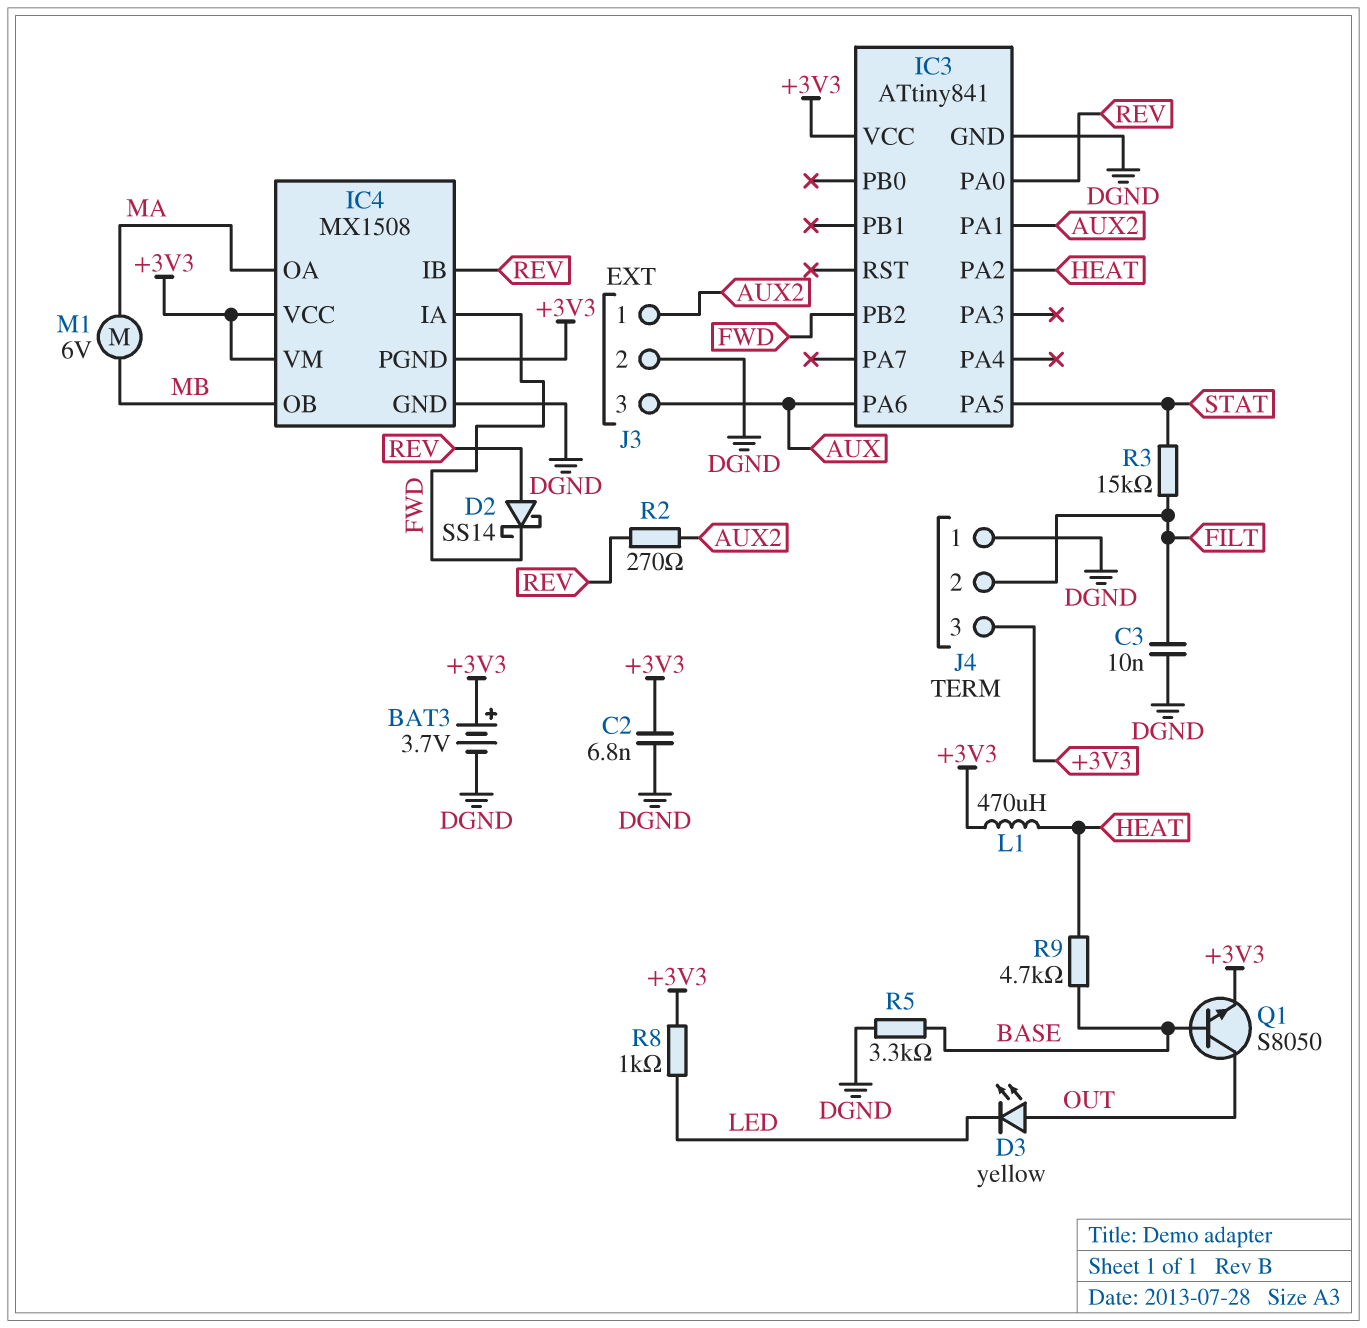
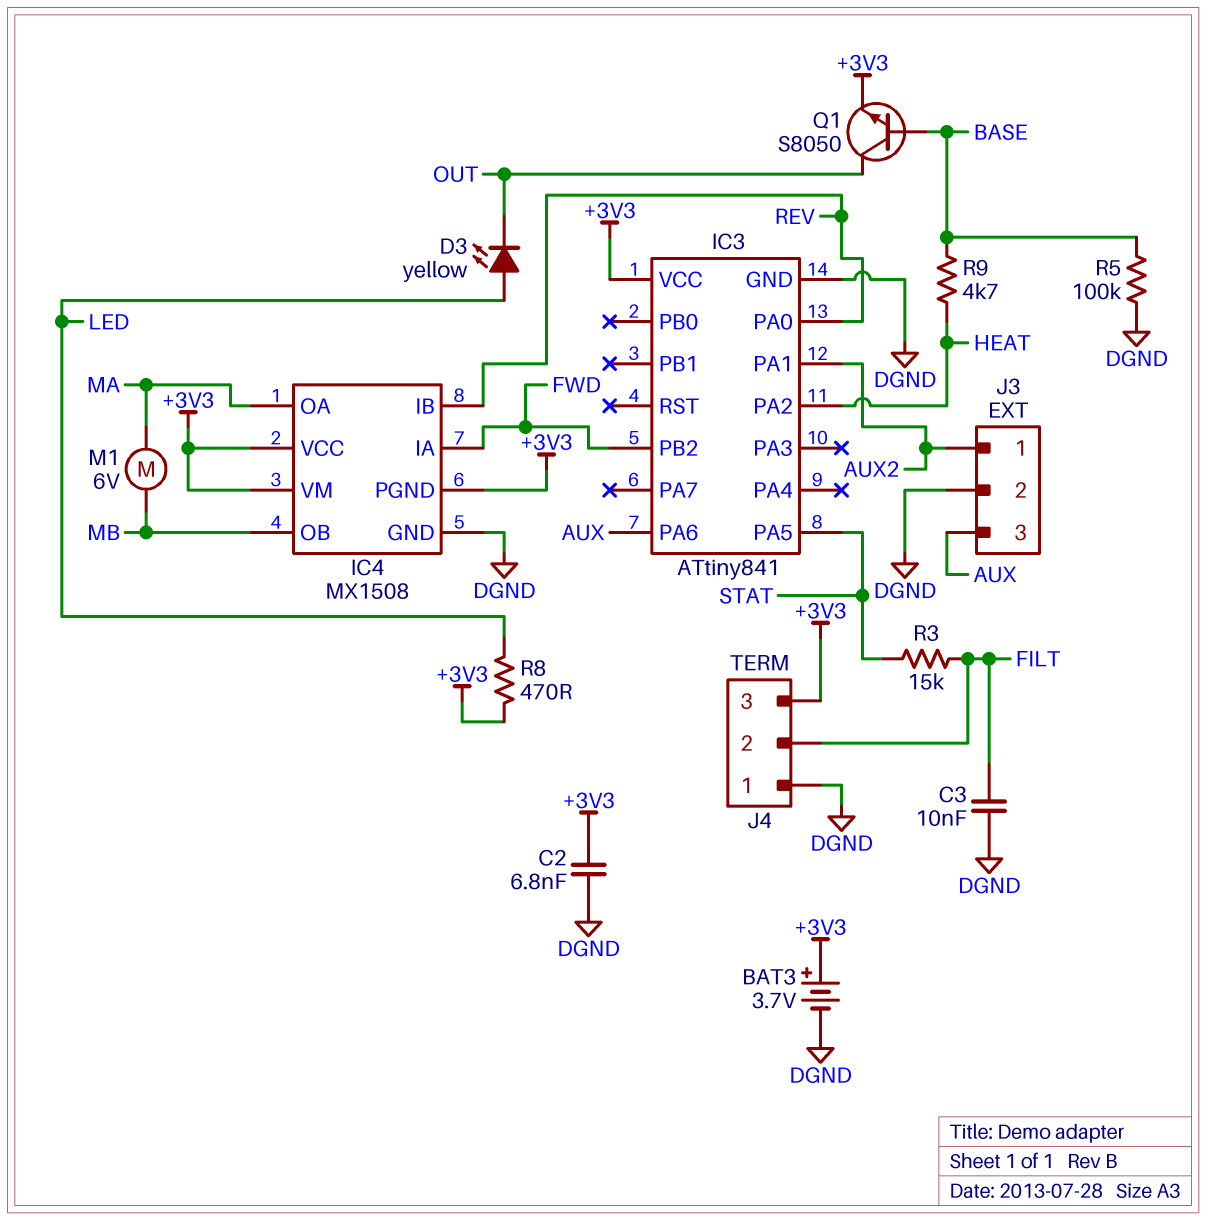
D2: schottky SS14 (A REV, K FWD) -> none
D3: LED yellow (A OUT, K LED) -> LED yellow (A LED, K OUT)
L1: 470uH (+3V3, HEAT) -> none
R2: 270 (AUX2, REV) -> none
R5: 3.3k (BASE, DGND) -> 100k (BASE, DGND)
R8: 1k (+3V3, LED) -> 470 (+3V3, LED)

